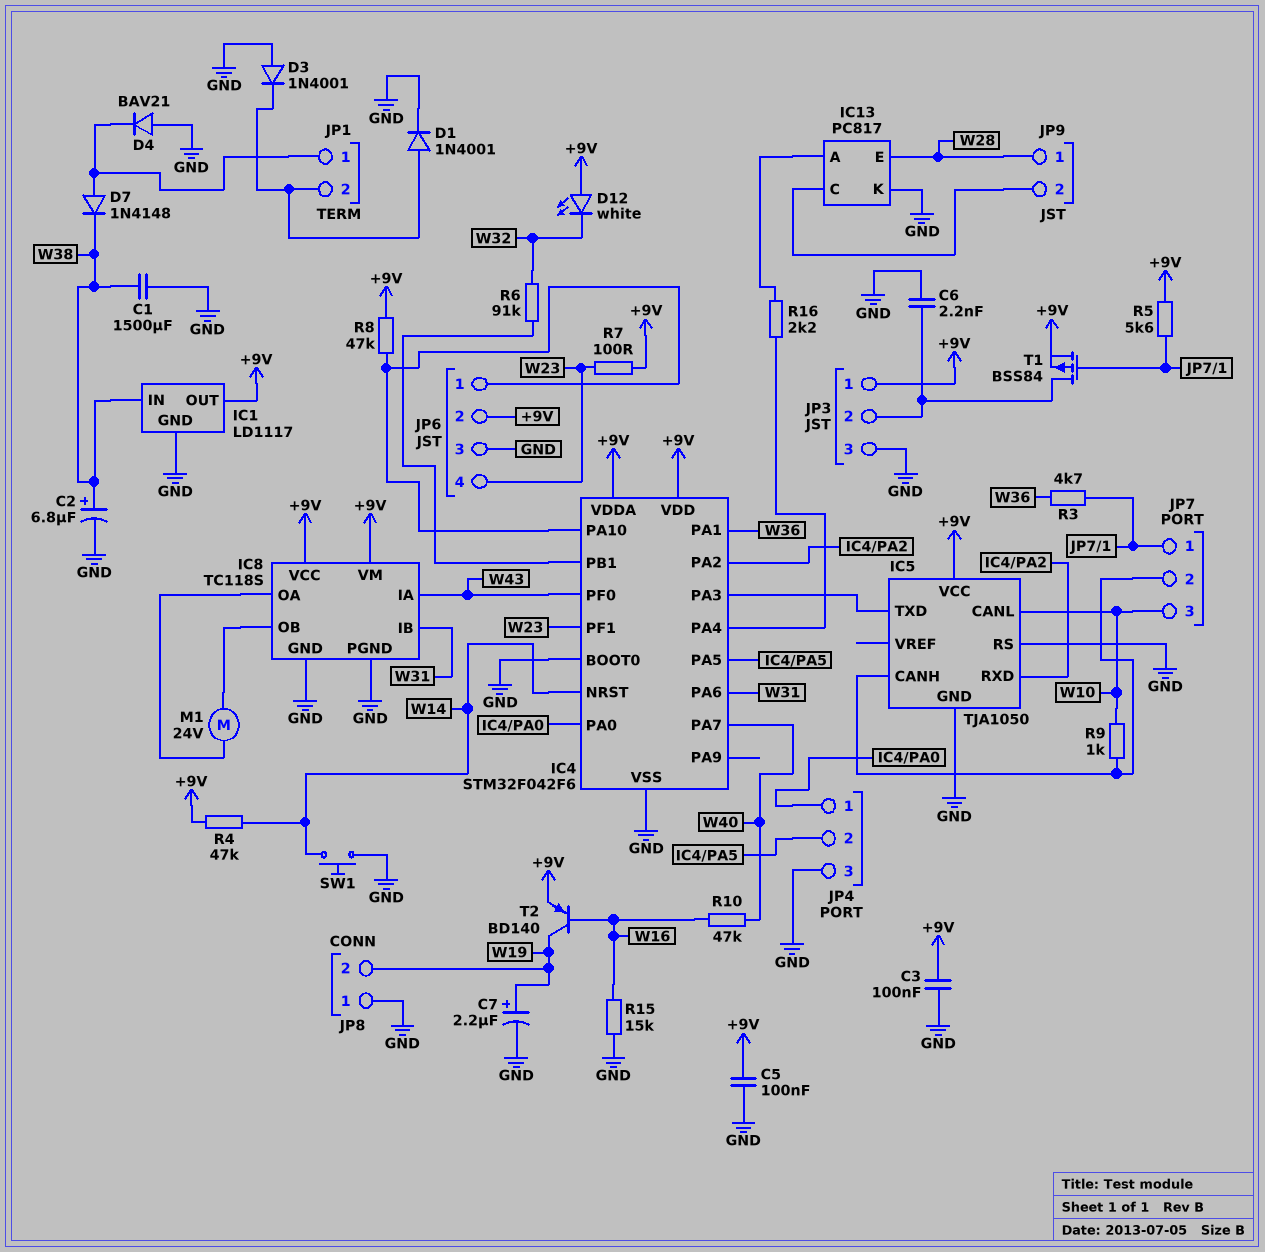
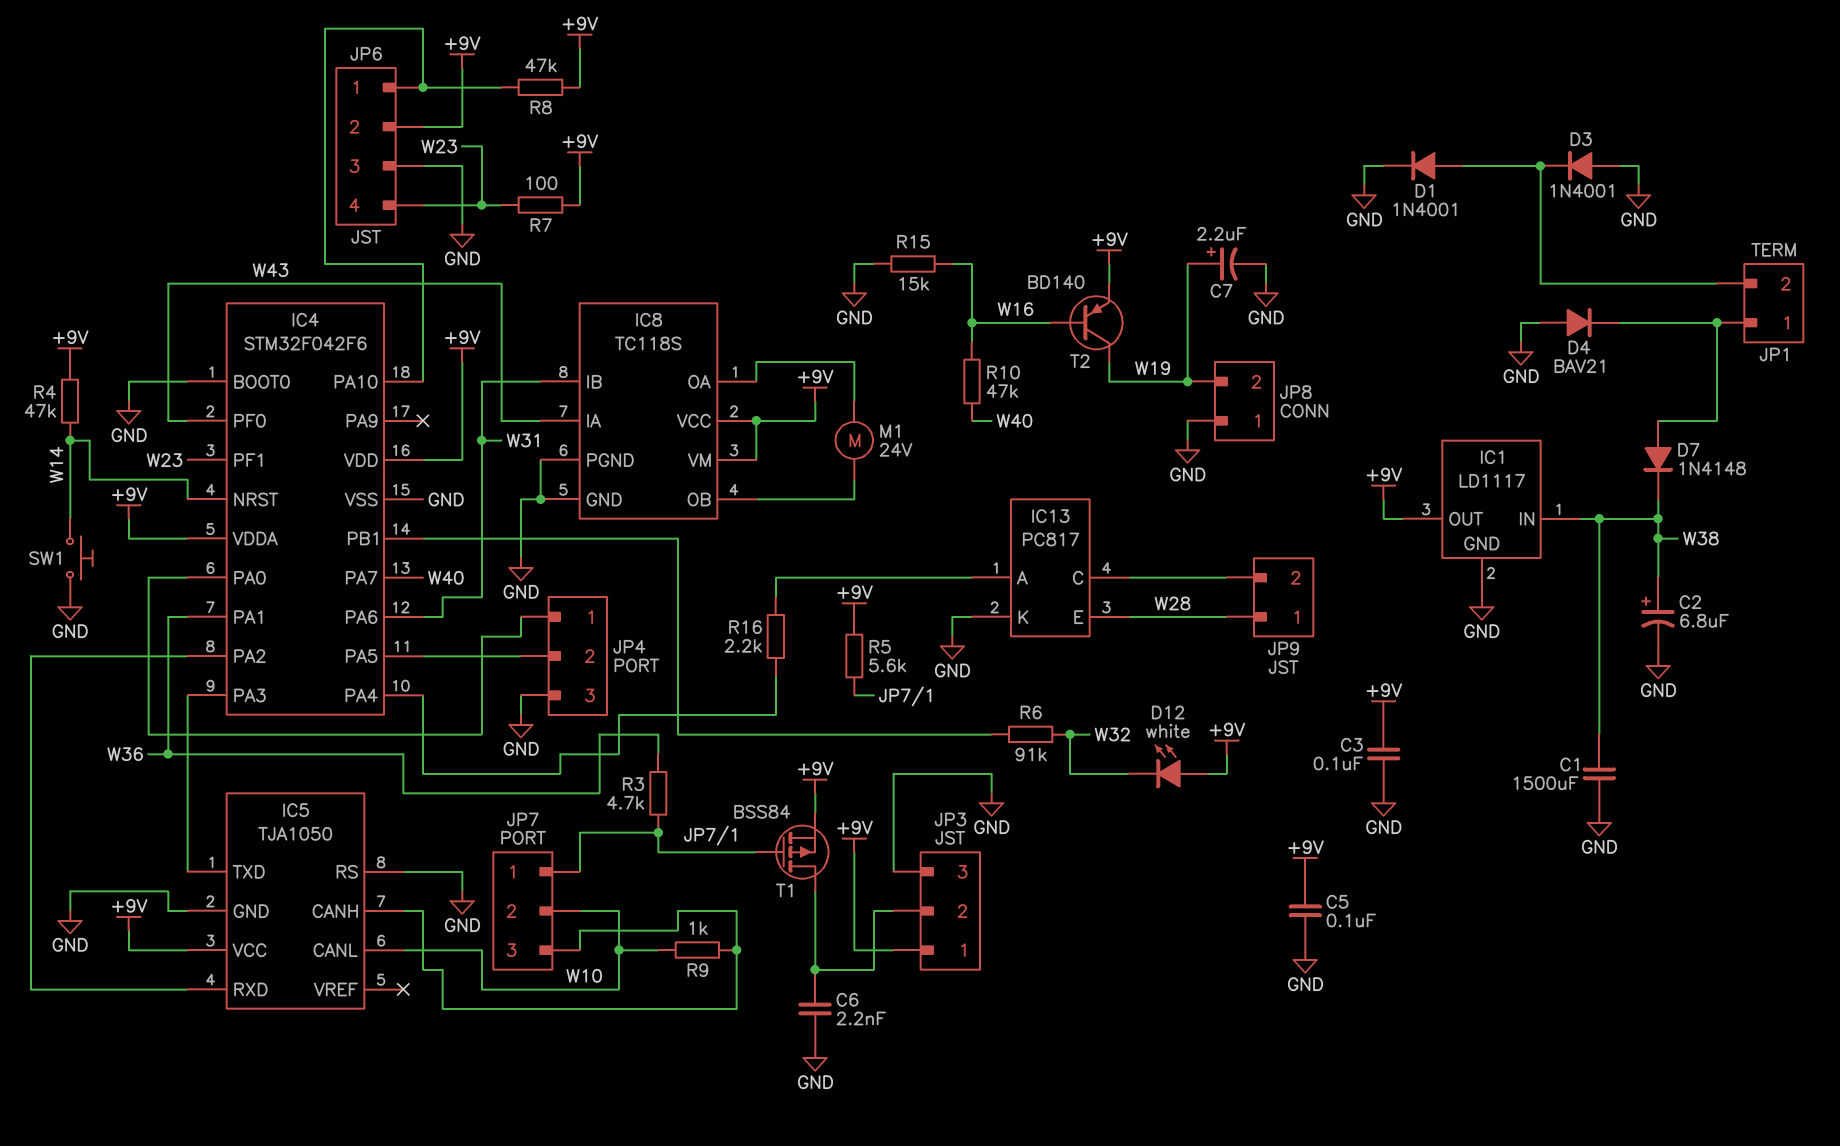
JP7 pin 2: IC5/CANH -> W10
JP7 pin 3: W10 -> IC5/CANH

